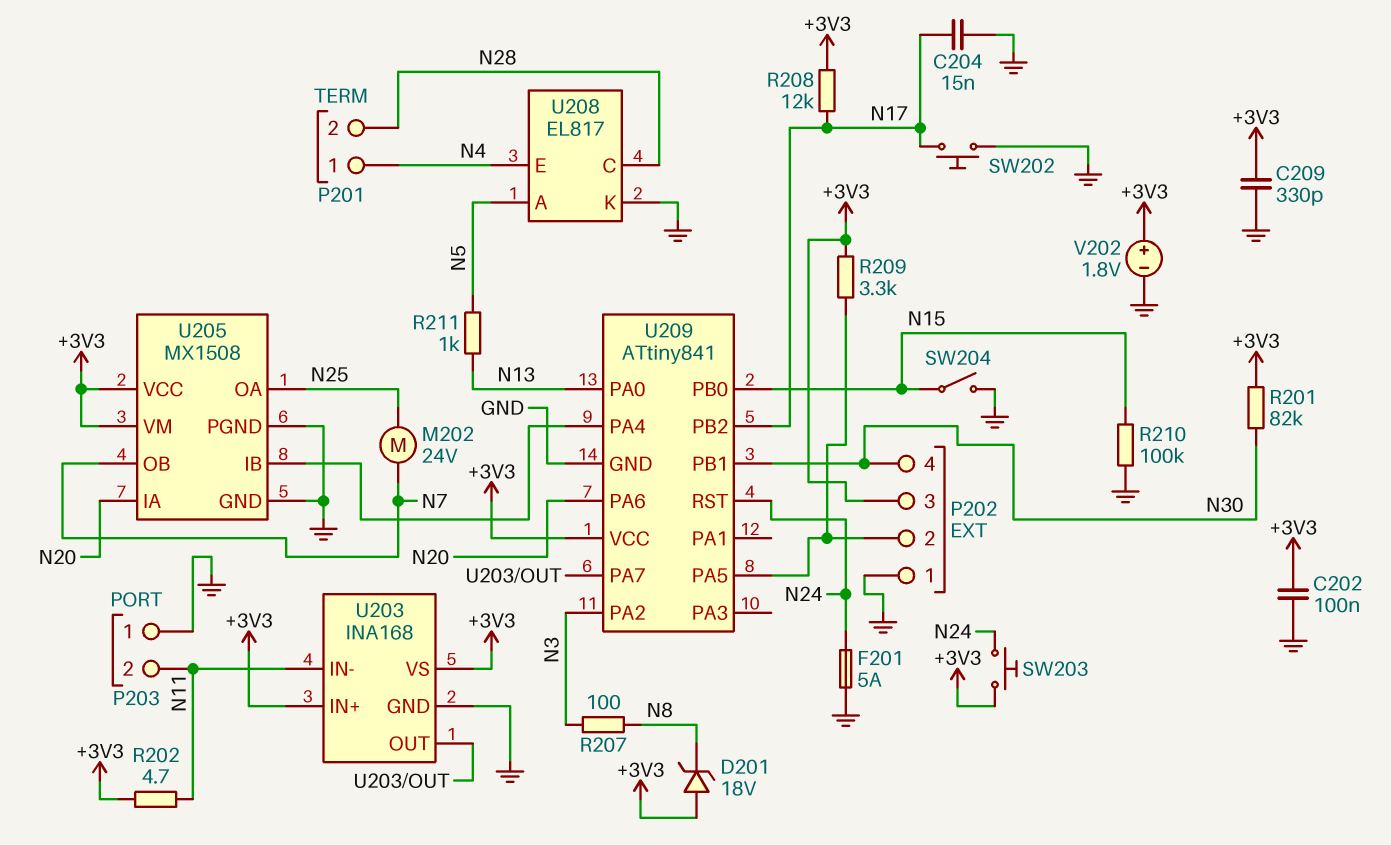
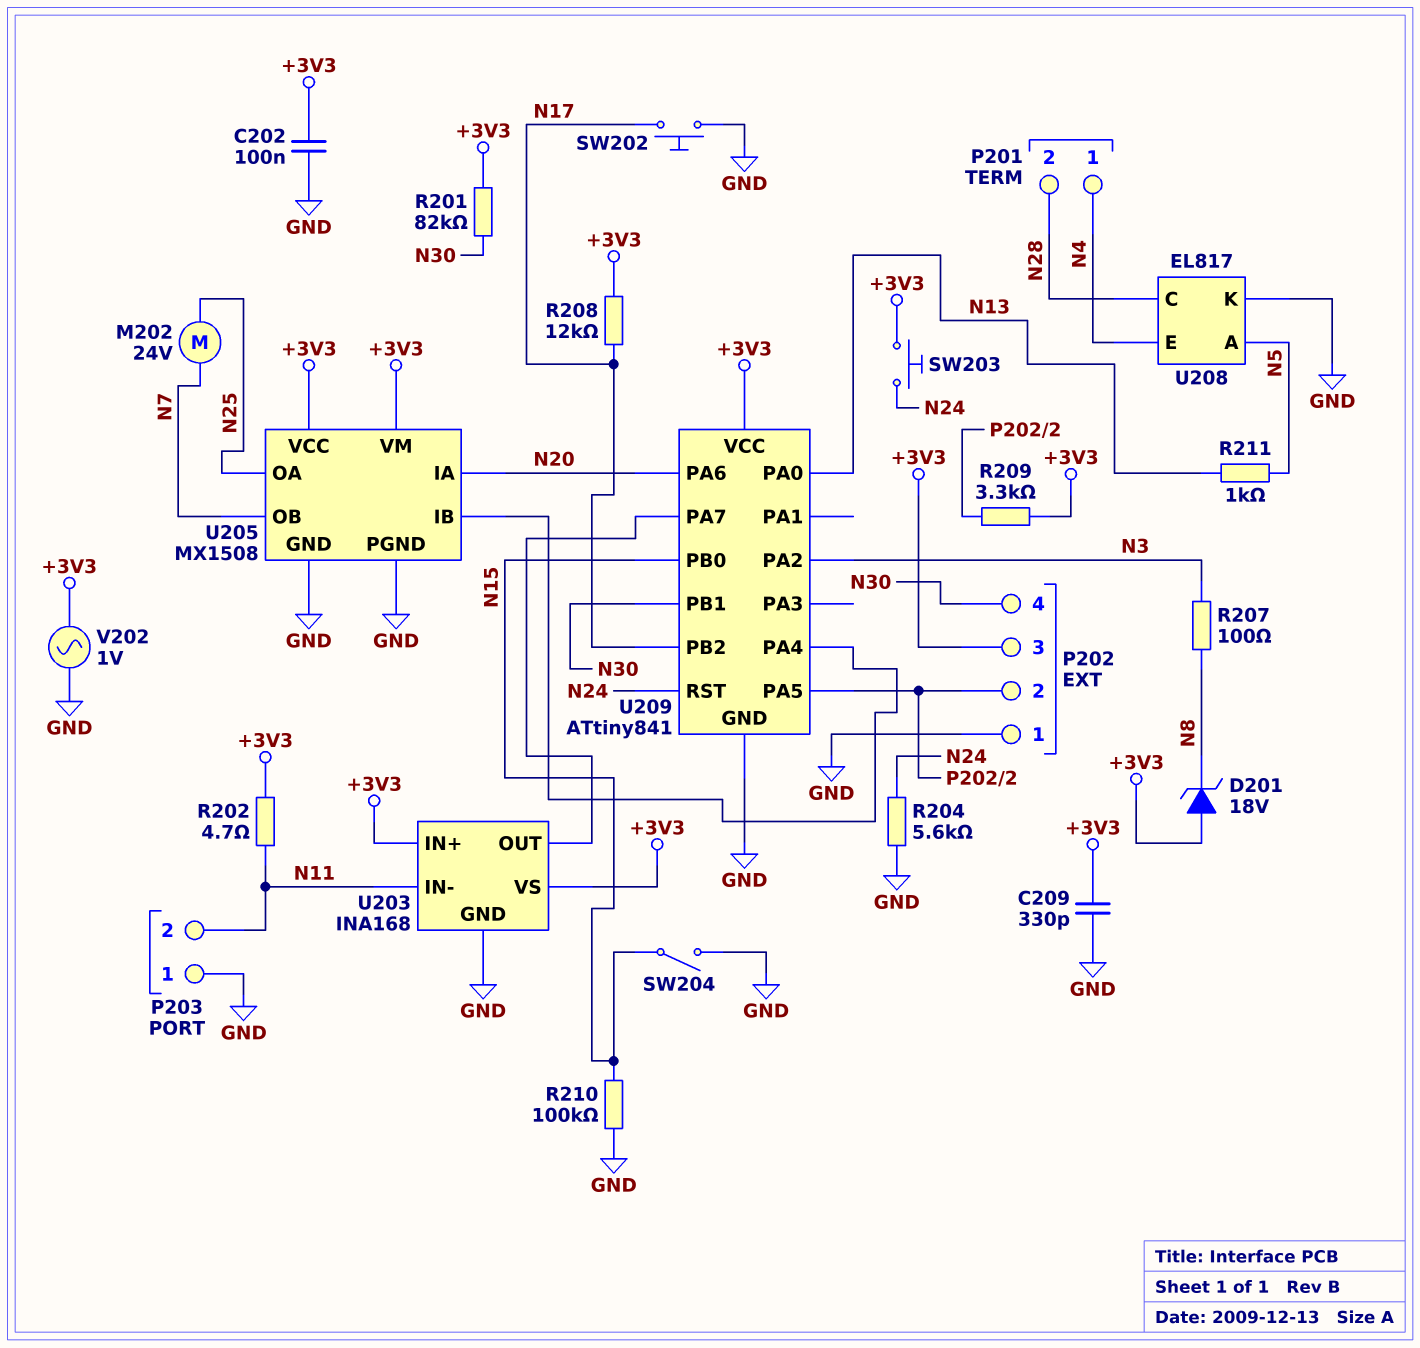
C204: 15nF (GND, N17) -> none
F201: 5A (GND, N24) -> none
R204: none -> 5.6k (GND, N24)
V202: 1.8V (plus +3V3, minus GND) -> AC 1V (+3V3, GND)

